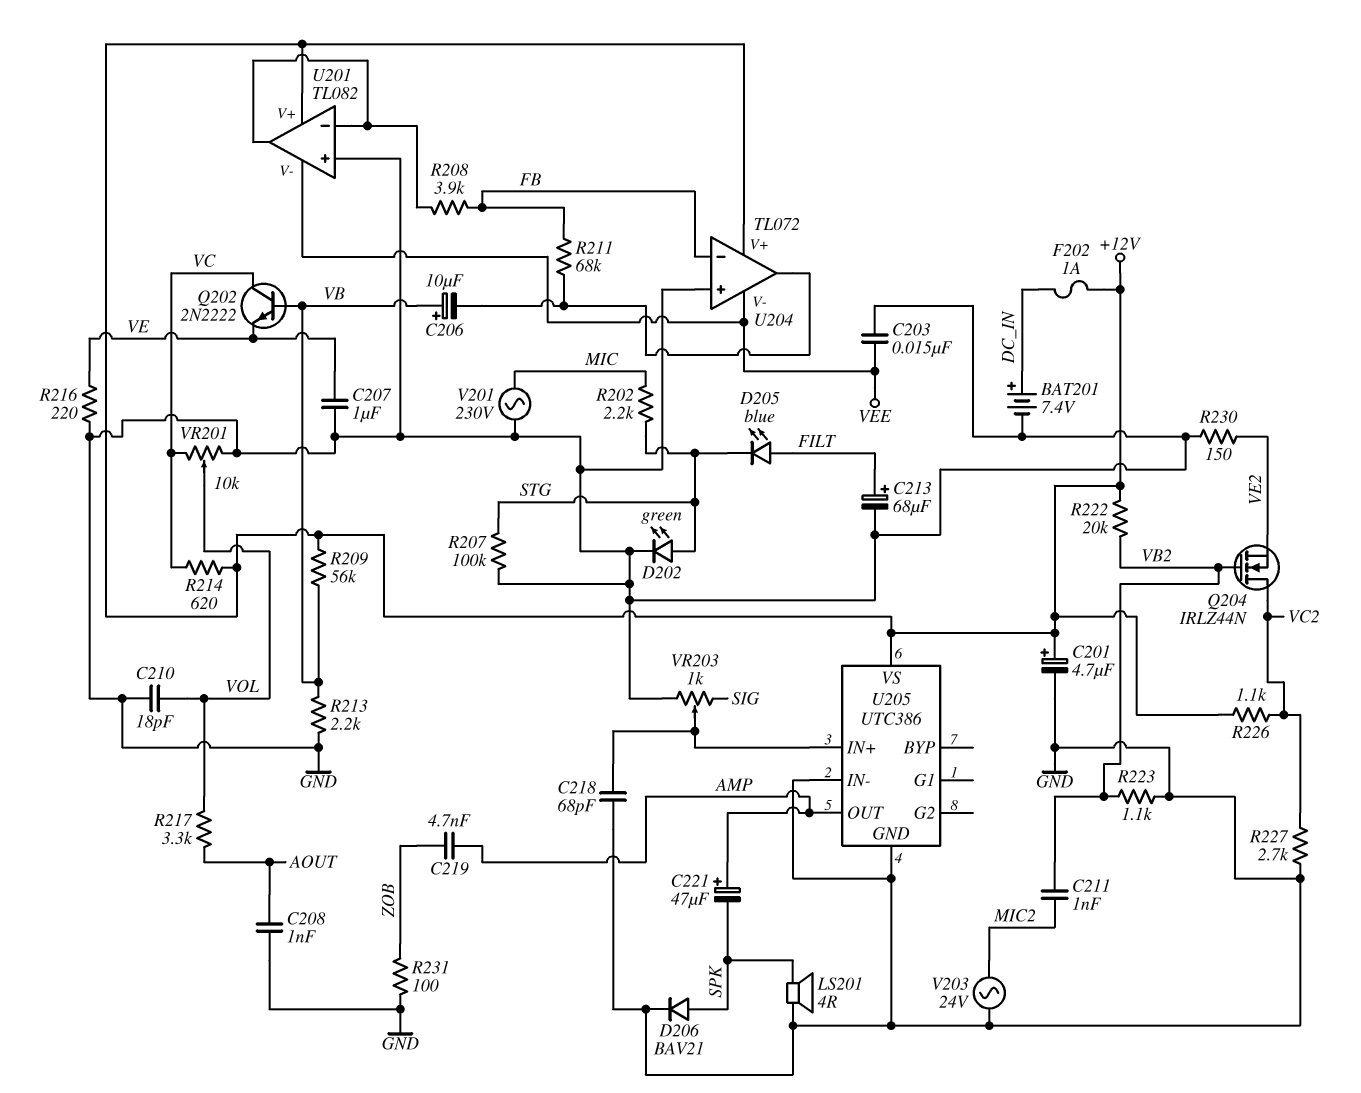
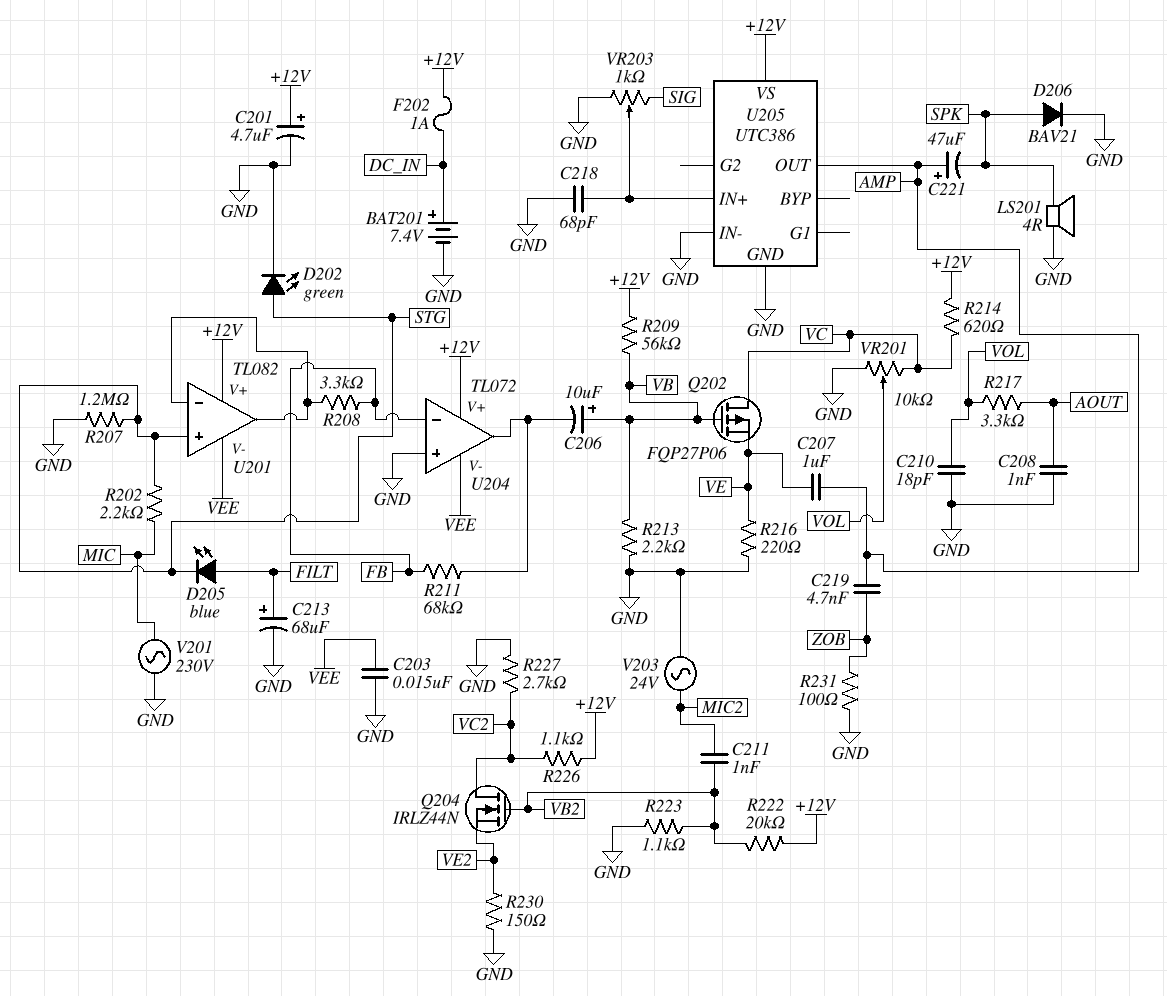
C207: 1uF (GND, VE) -> 1uF (AMP, VE)
Q202: NPN 2N2222 (B VB, C VC, E VE) -> PMOS FQP27P06 (G VB, D VC, S VE)
R207: 100k (GND, STG) -> 1.2M (GND, STG)
R208: 3.9k (FB, U201/in-) -> 3.3k (FB, U201/in-)
U201 pin in+: GND -> STG

